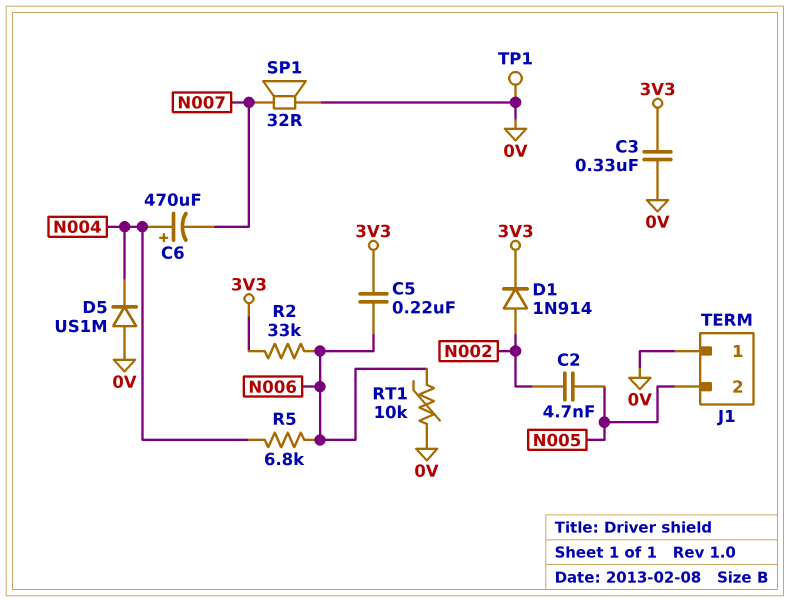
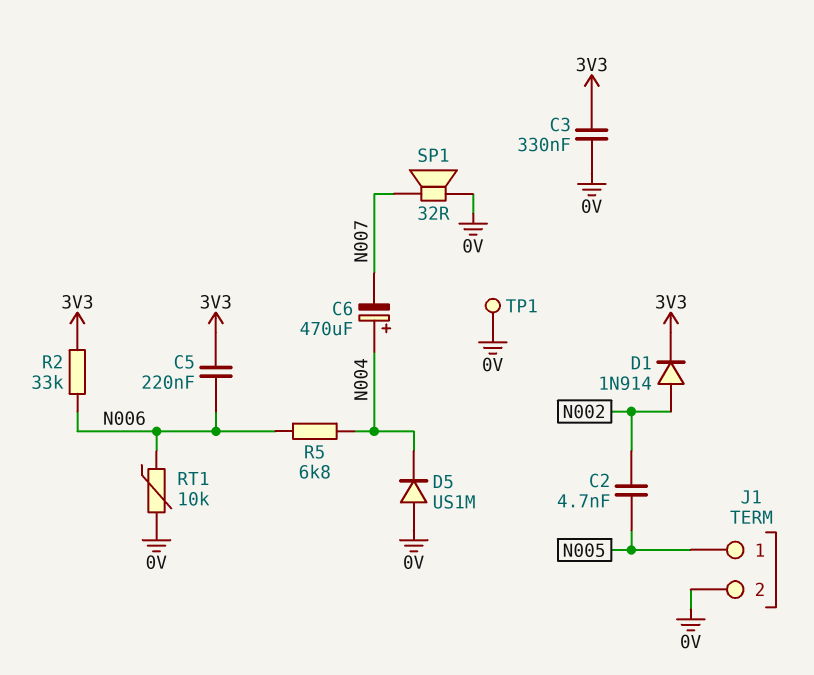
J1 pin 1: 0V -> N005
J1 pin 2: N005 -> 0V

